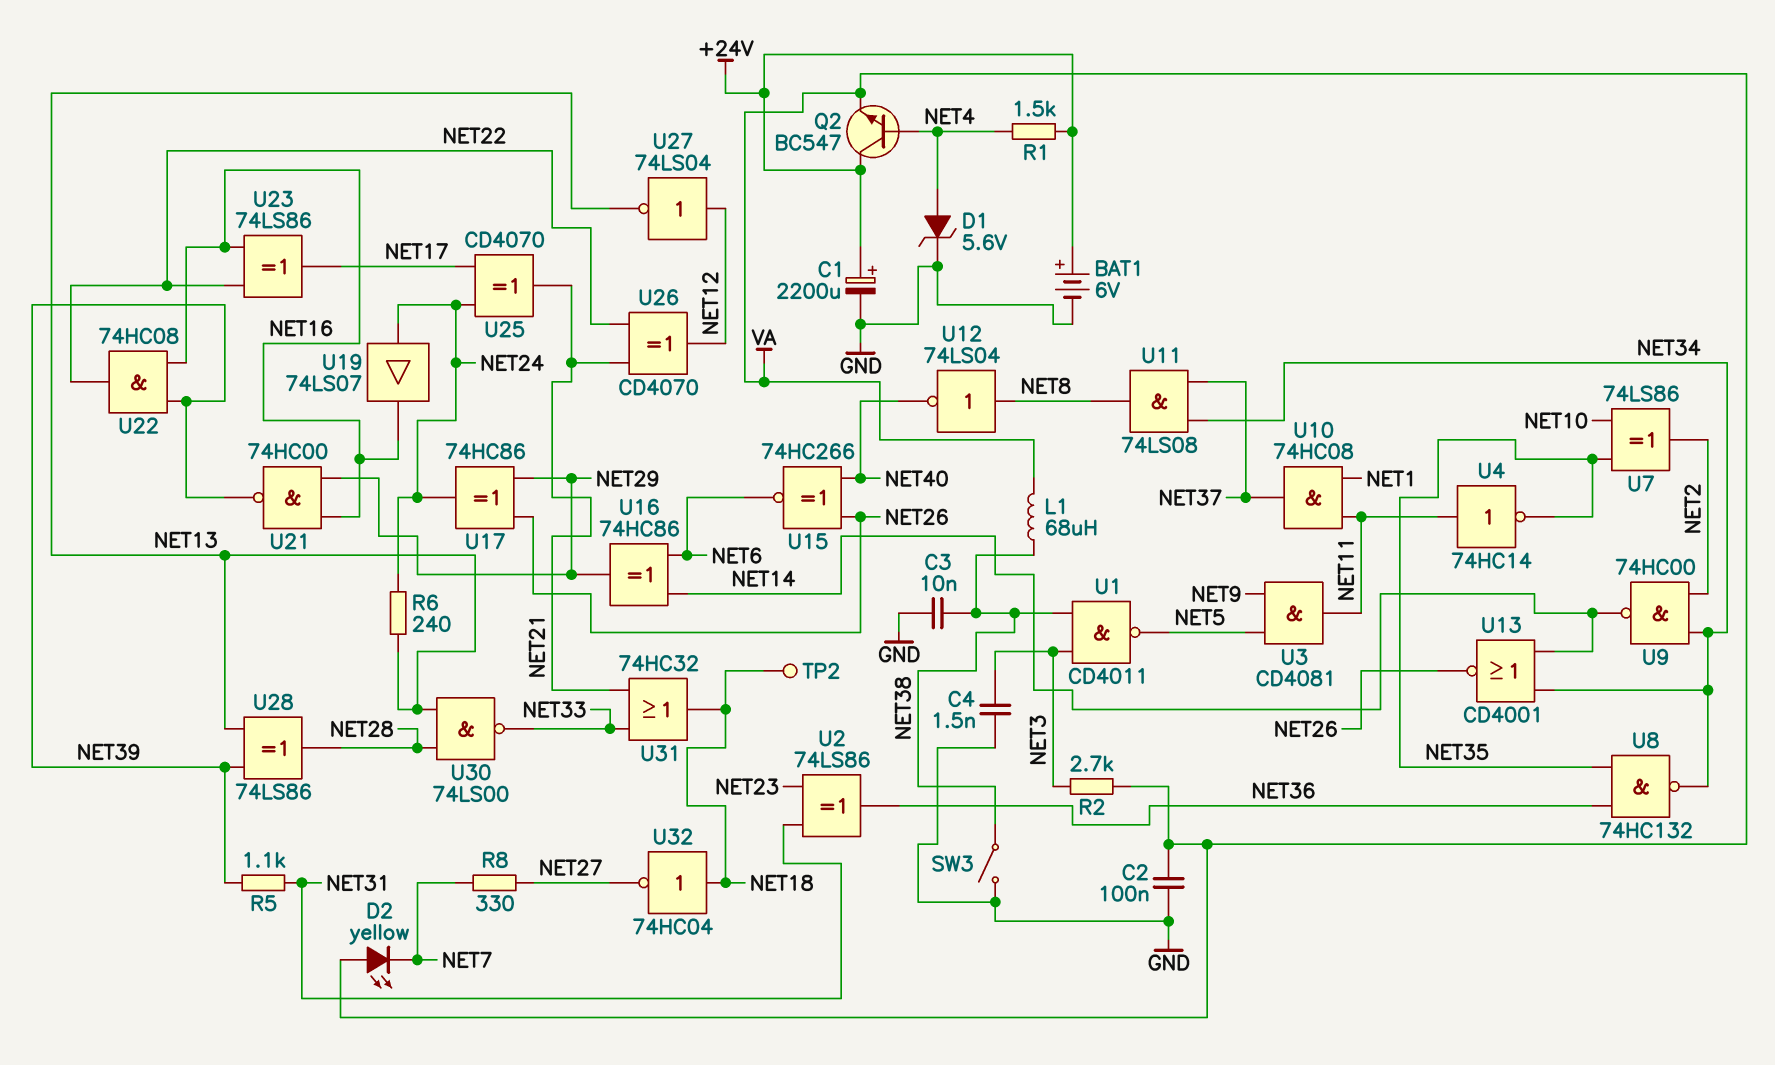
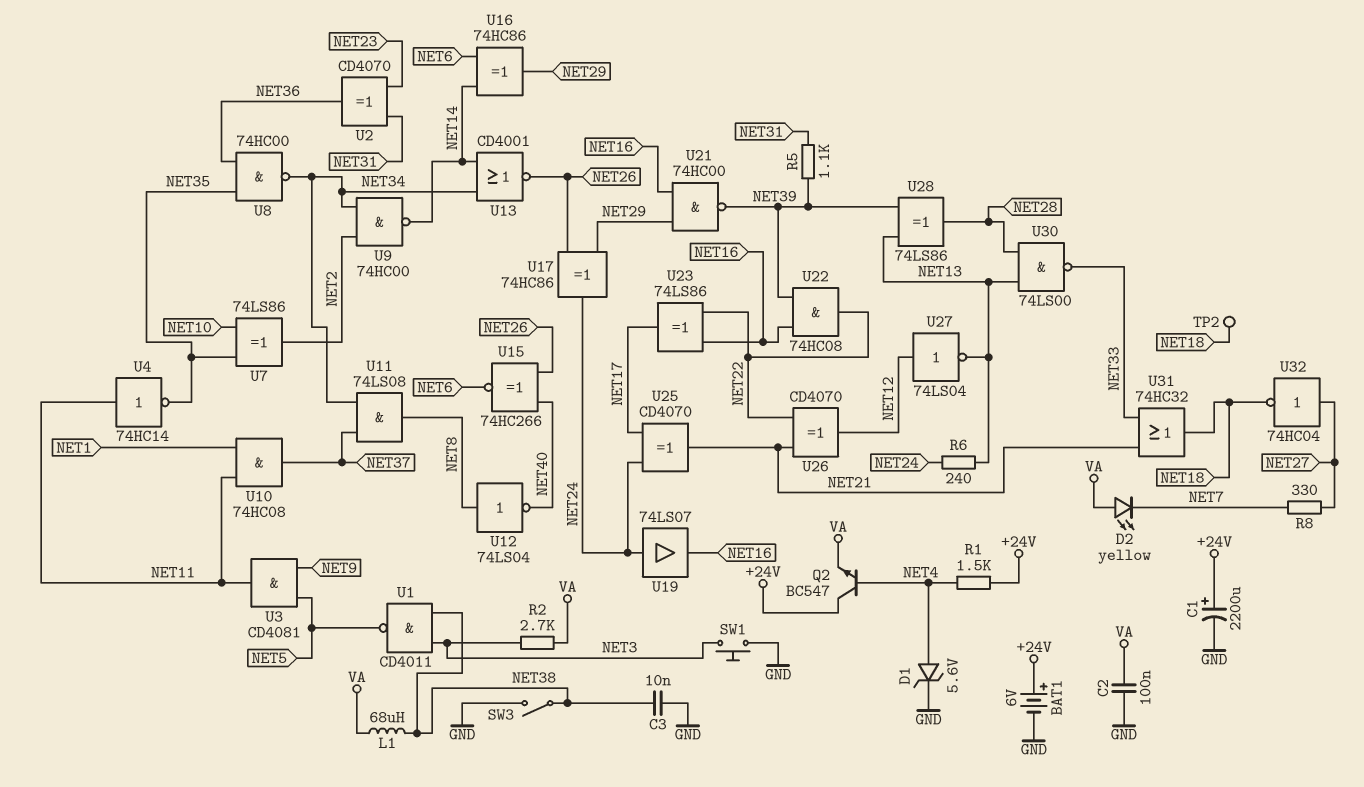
C4: 1.5nF (GND, NET3) -> none
SW1: none -> button (GND, NET3)
U2: XOR 74LS86 (in NET23, in NET31, out NET36) -> XOR CD4070 (in NET23, in NET31, out NET36)
U8: NAND 74HC132 (in NET35, in NET36, out NET34) -> NAND 74HC00 (in NET35, in NET36, out NET34)
U32: NOT 74HC04 (in NET18, out NET27) -> NOT 74HC04 (in NET27, out NET18)

